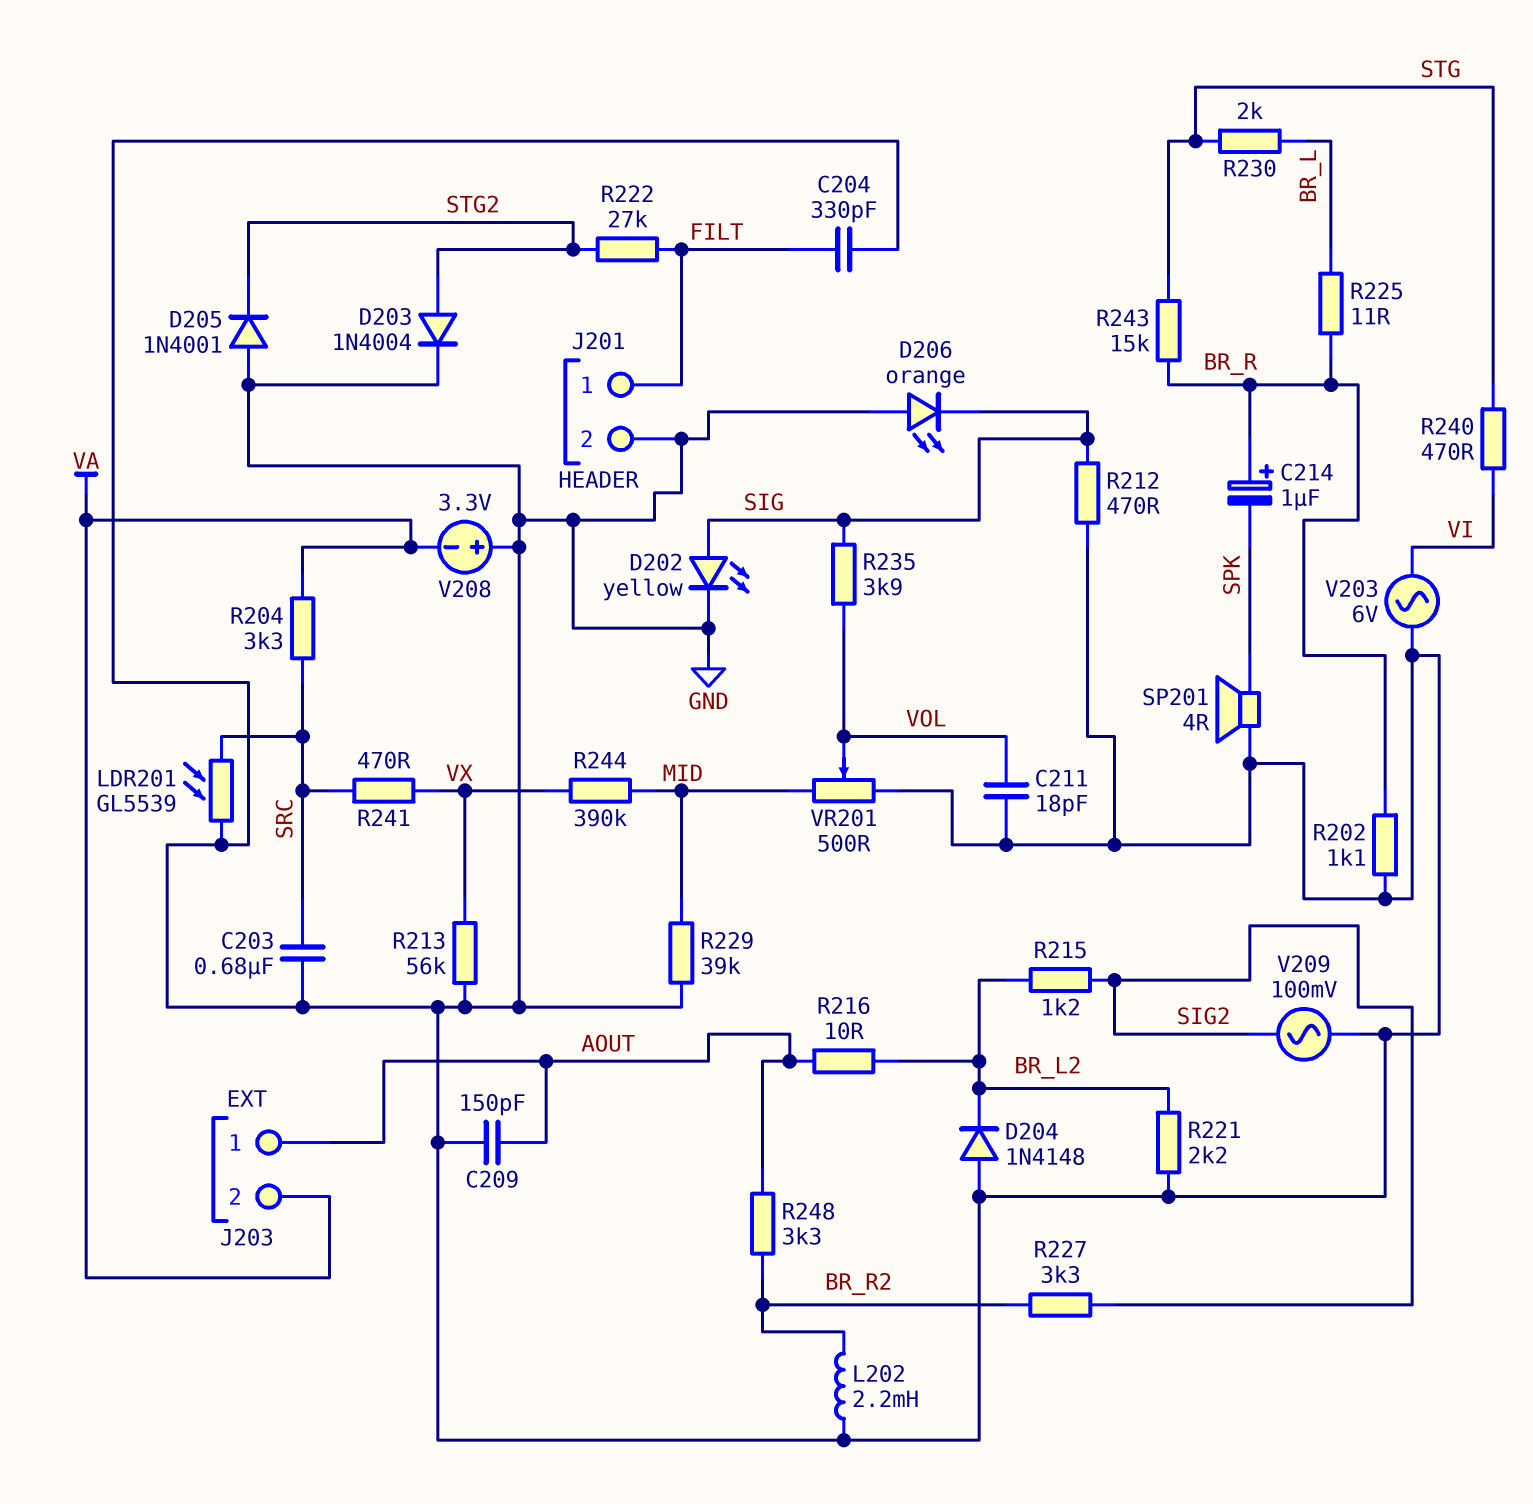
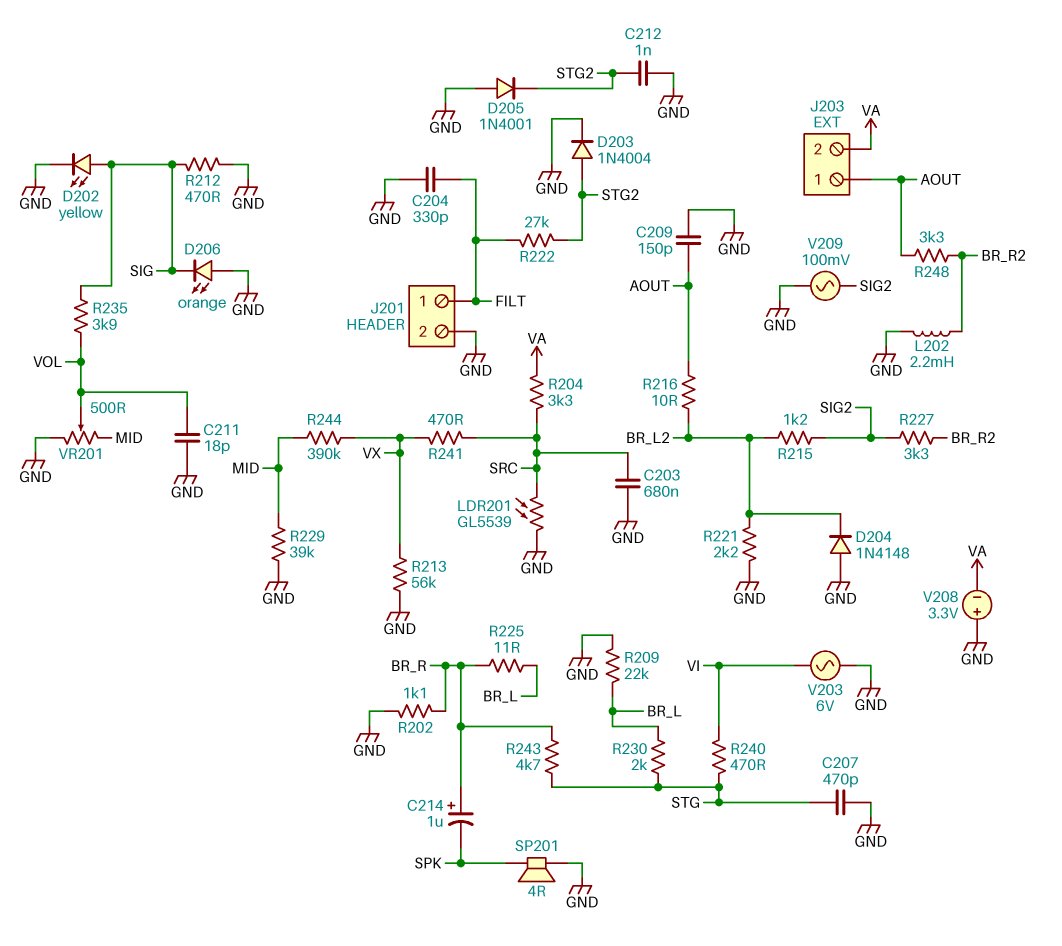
C207: none -> 470pF (GND, STG)
C212: none -> 1nF (GND, STG2)
R209: none -> 22k (BR_L, GND)
R243: 15k (BR_R, STG) -> 4.7k (BR_R, STG)

